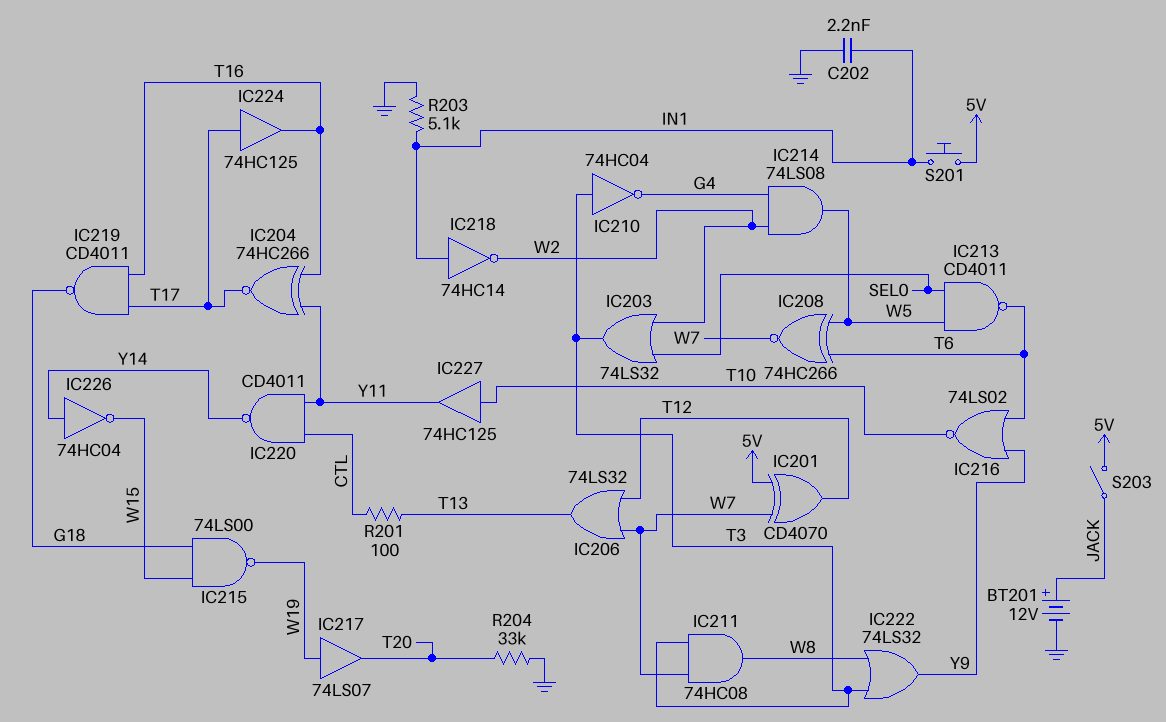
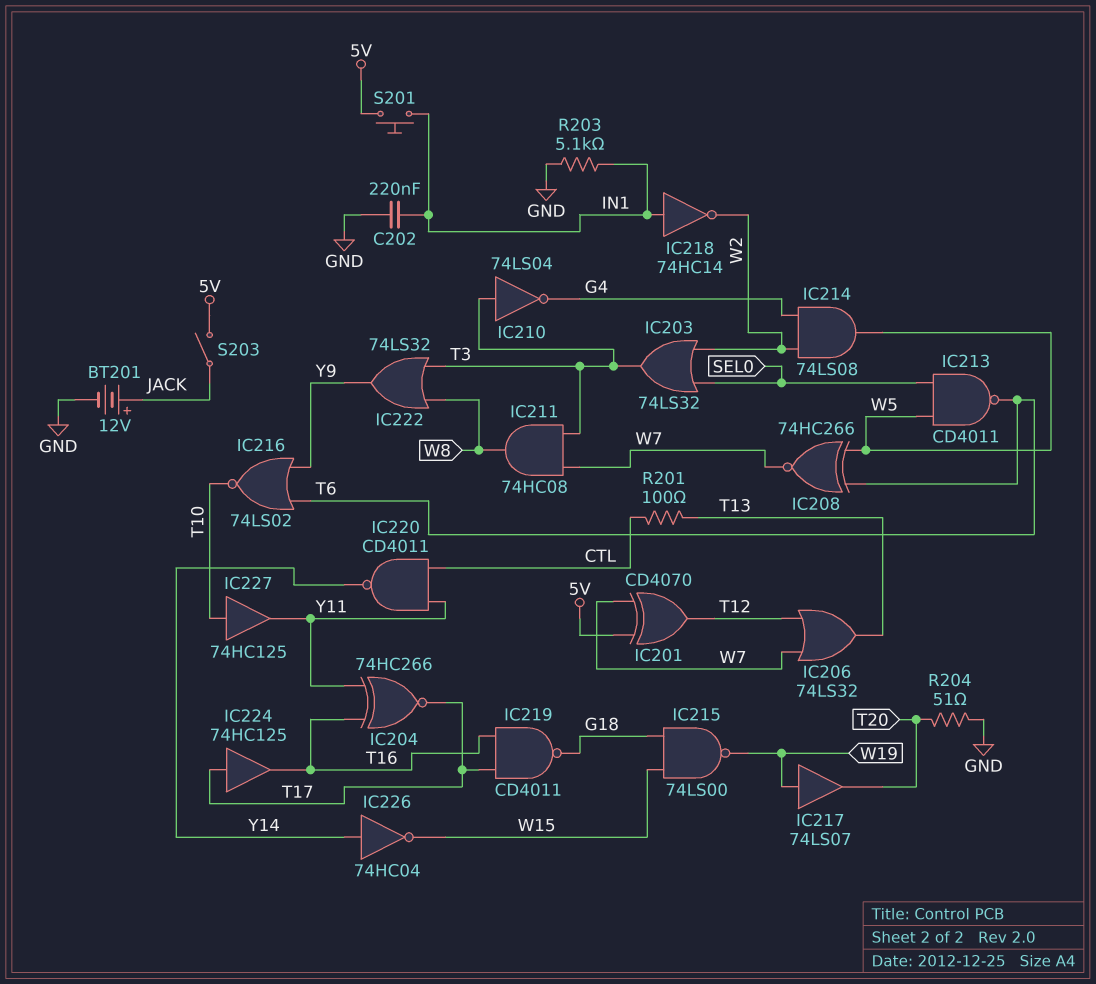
C202: 2.2nF (GND, IN1) -> 220nF (GND, IN1)
IC210: NOT 74HC04 (in T3, out G4) -> NOT 74LS04 (in T3, out G4)
R204: 33k (GND, T20) -> 51 (GND, T20)

